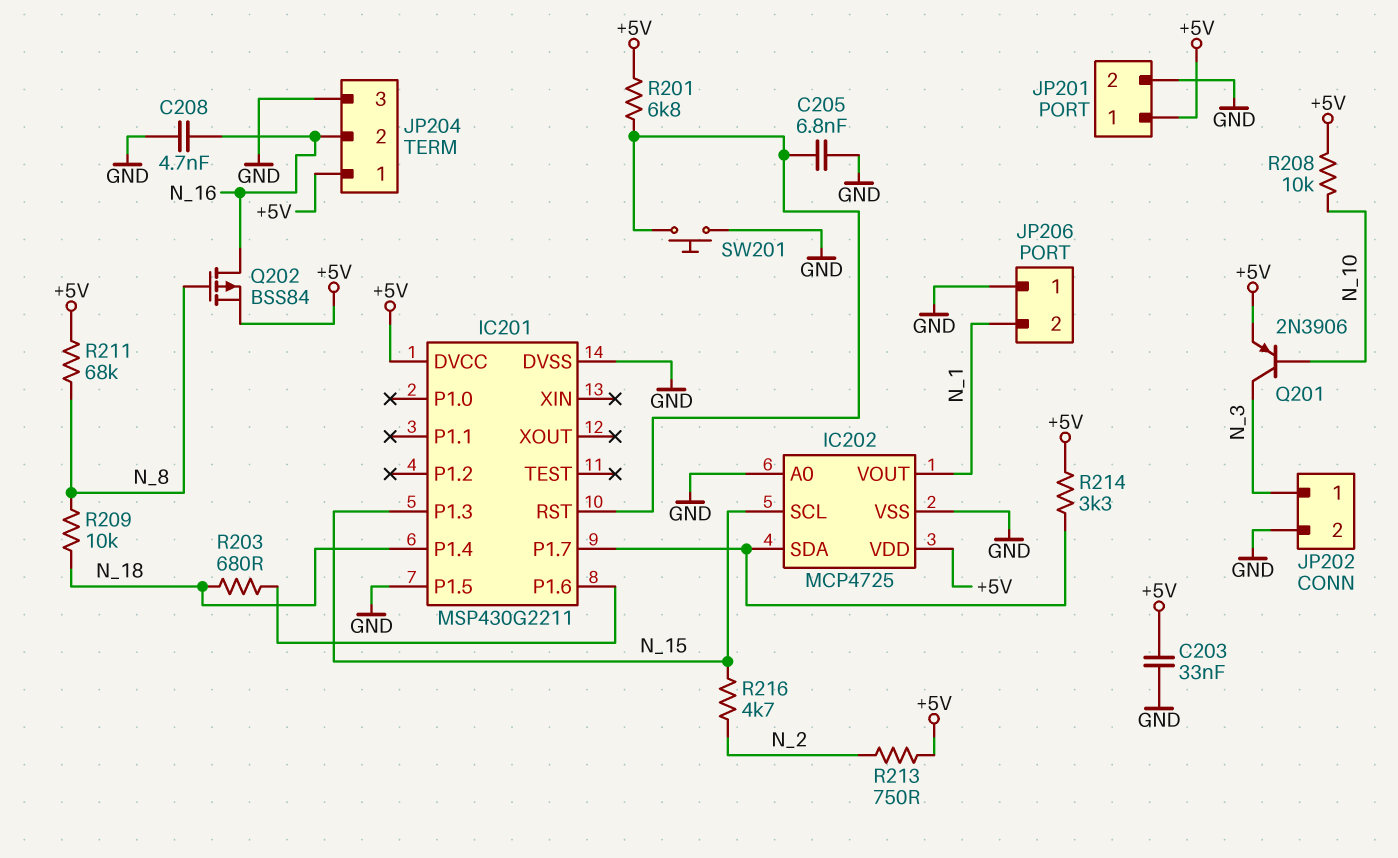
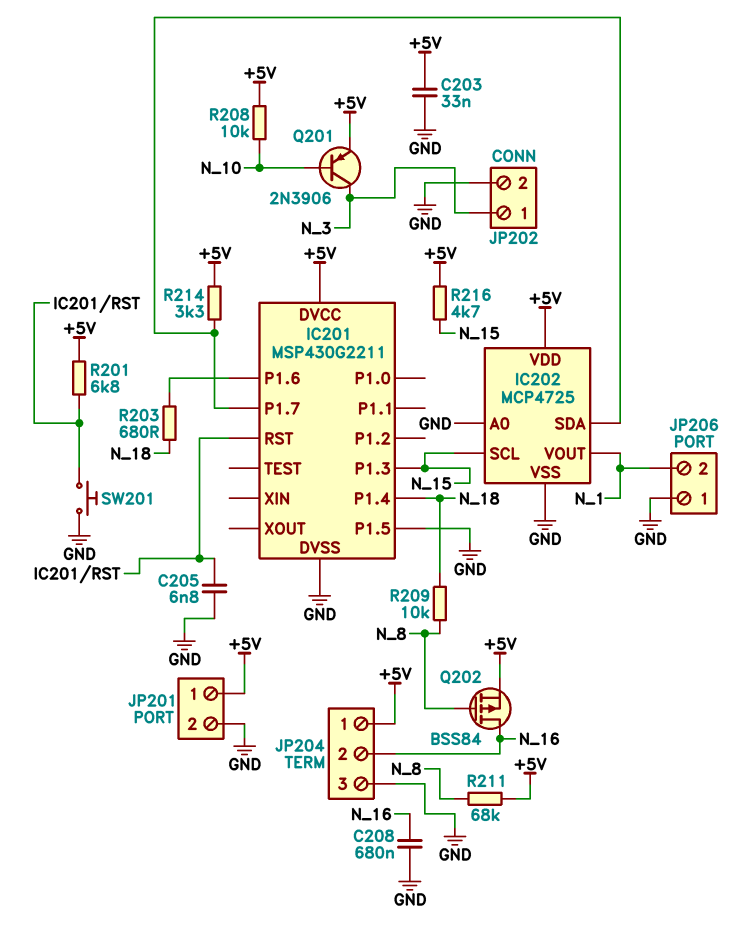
C208: 4.7nF (GND, N_16) -> 680nF (GND, N_16)
R213: 750 (+5V, N_2) -> none
R216: 4.7k (N_2, N_15) -> 4.7k (+5V, N_15)

